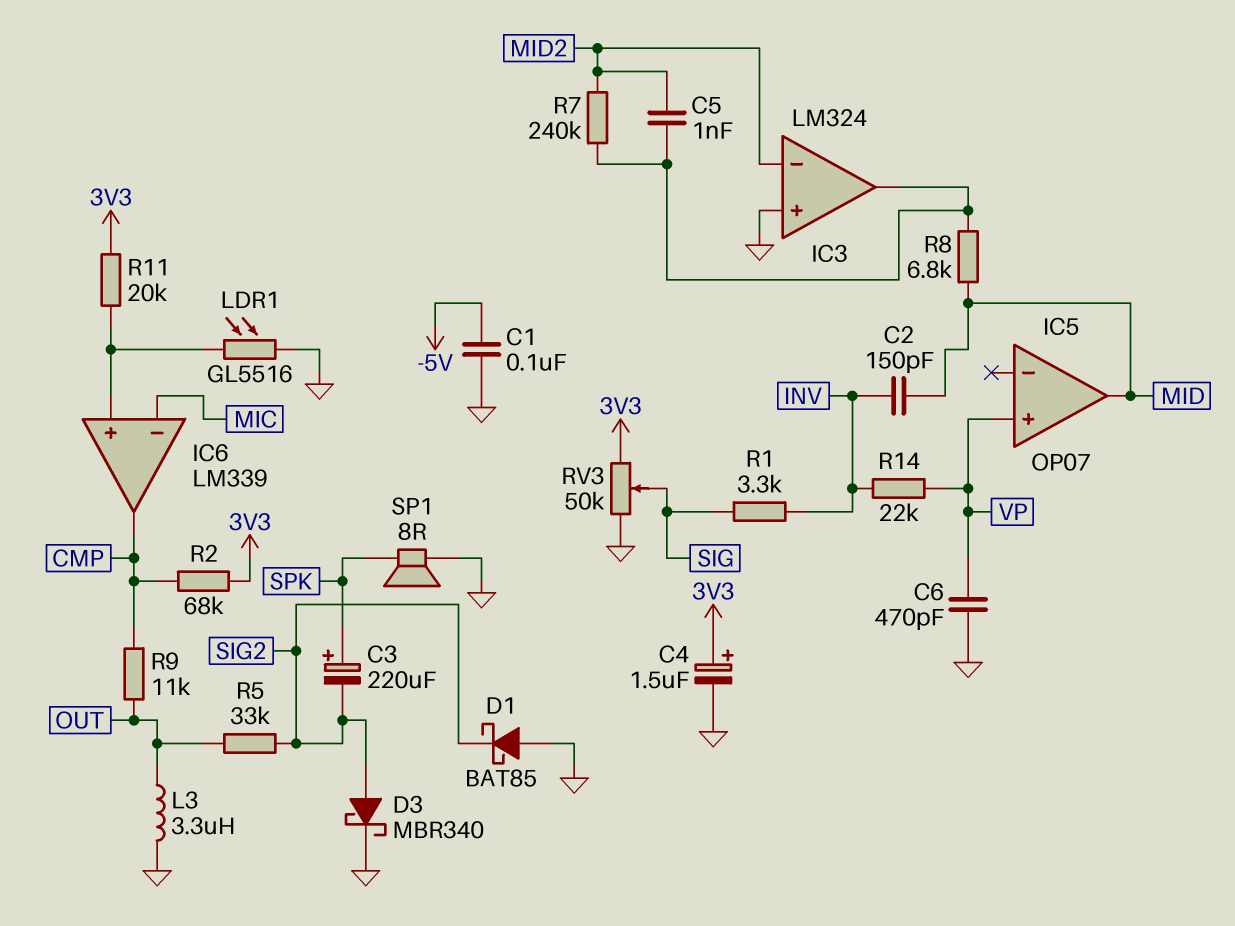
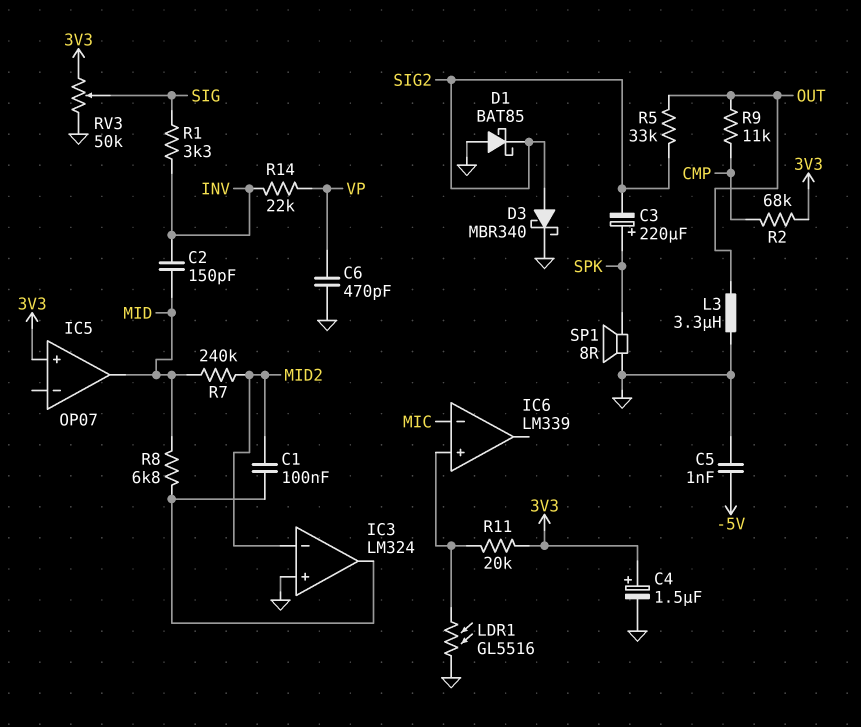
C1: 100nF (-5V, GND) -> 100nF (IC3/out, MID2)
C5: 1nF (IC3/out, MID2) -> 1nF (-5V, GND)
IC5 pin in+: VP -> 3V3
IC6 pin out: CMP -> none
R7: 240k (IC3/out, MID2) -> 240k (MID, MID2)

